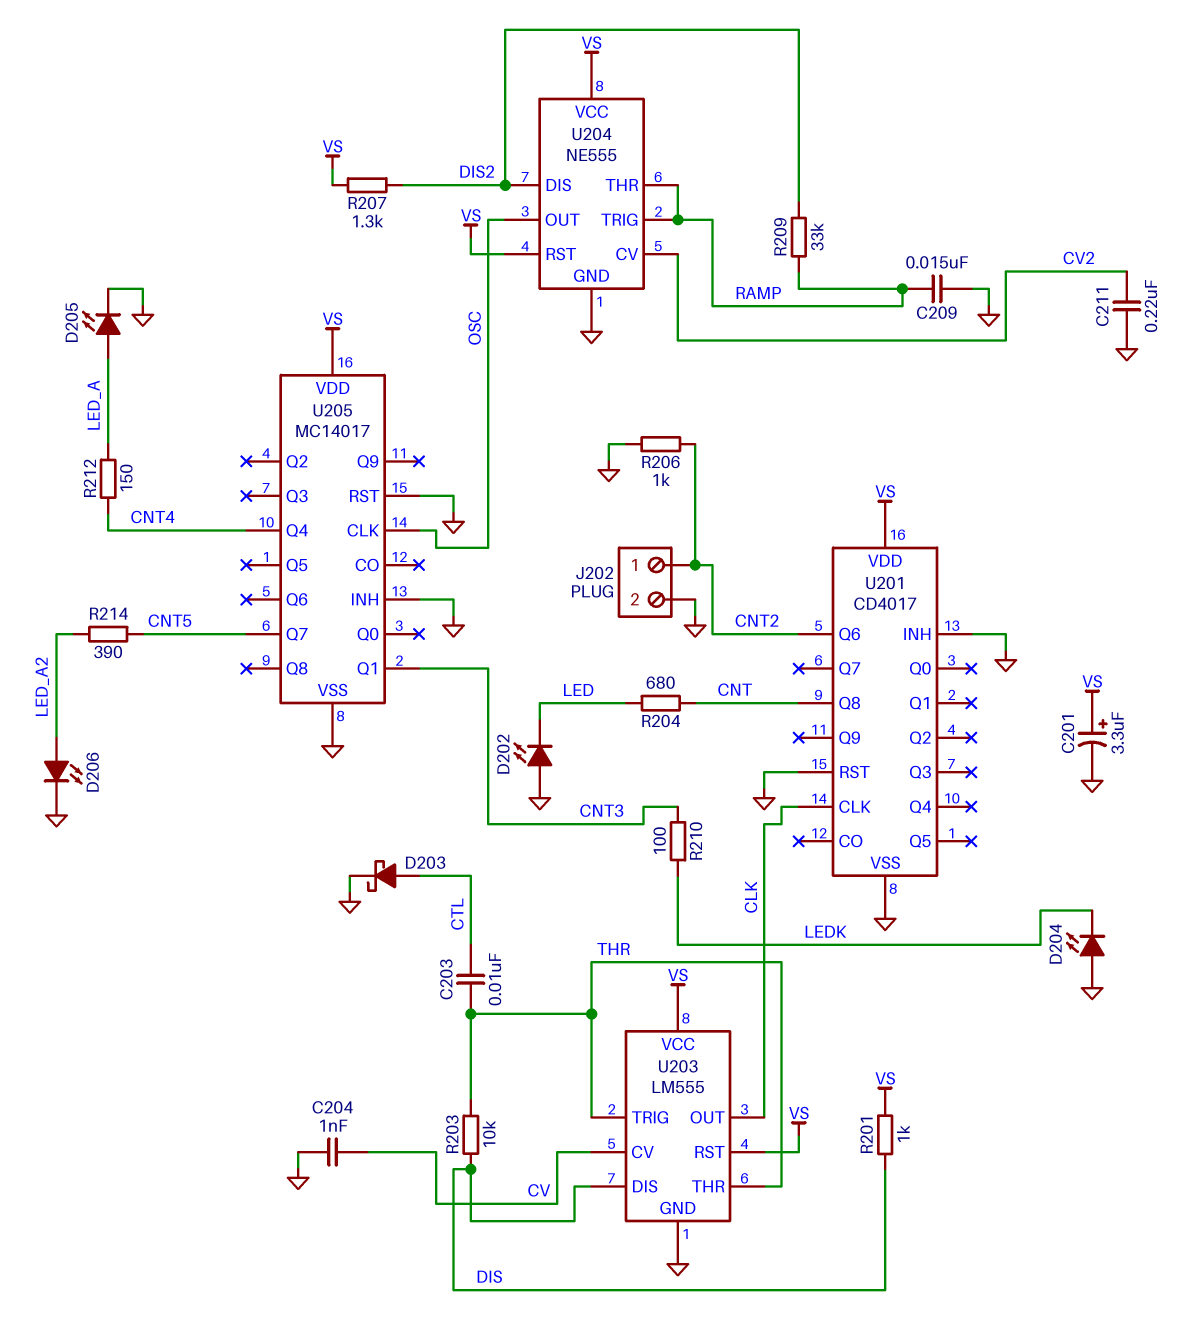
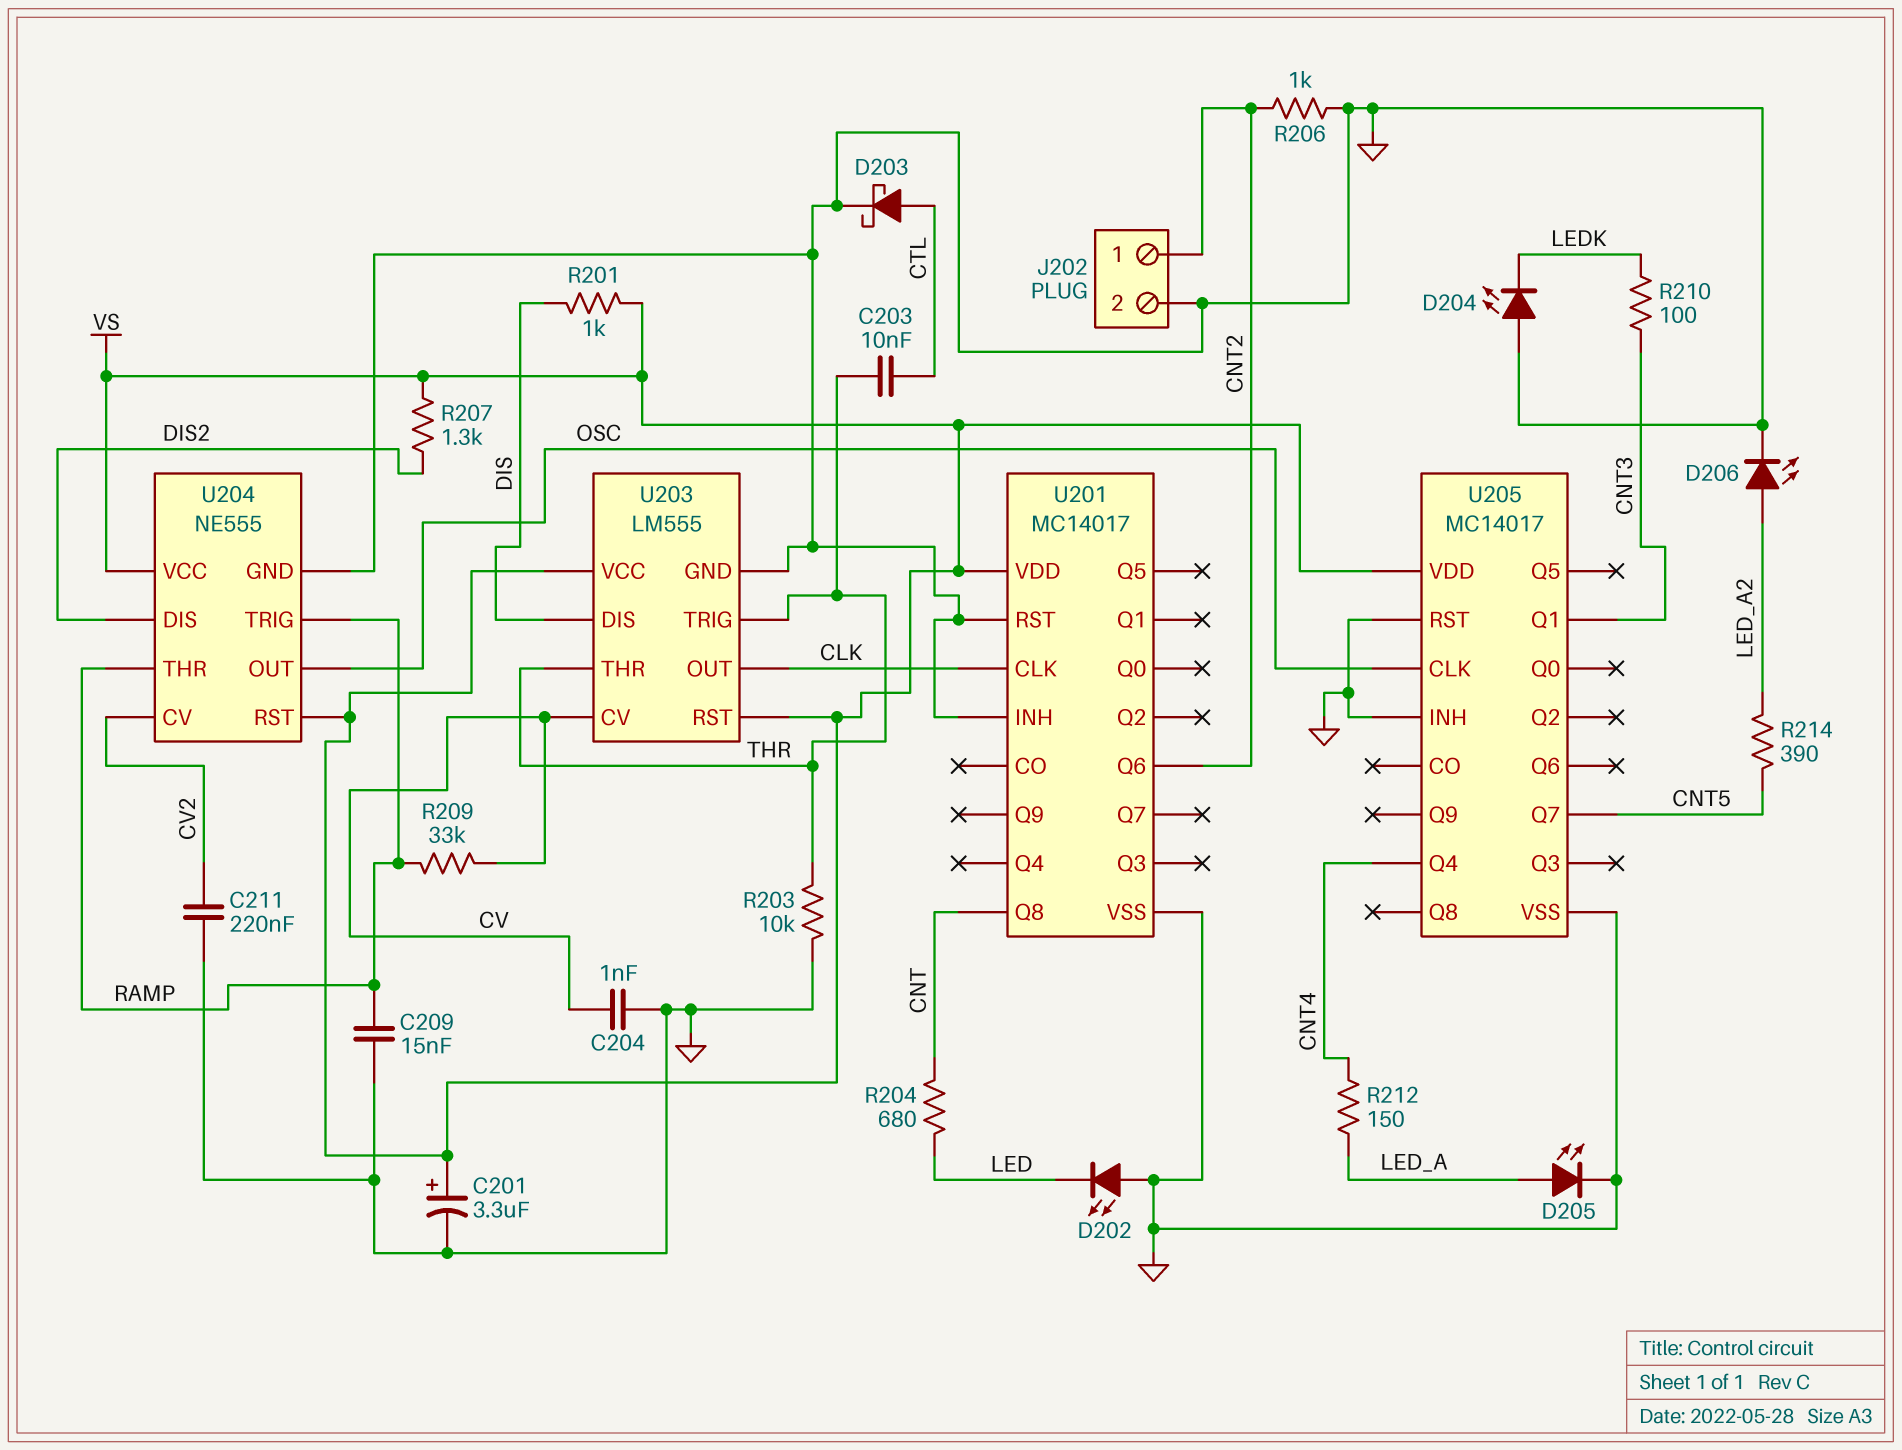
R203: 10k (DIS, THR) -> 10k (GND, THR)
R209: 33k (DIS2, RAMP) -> 33k (CV, RAMP)
U201: CD4017 -> MC14017

